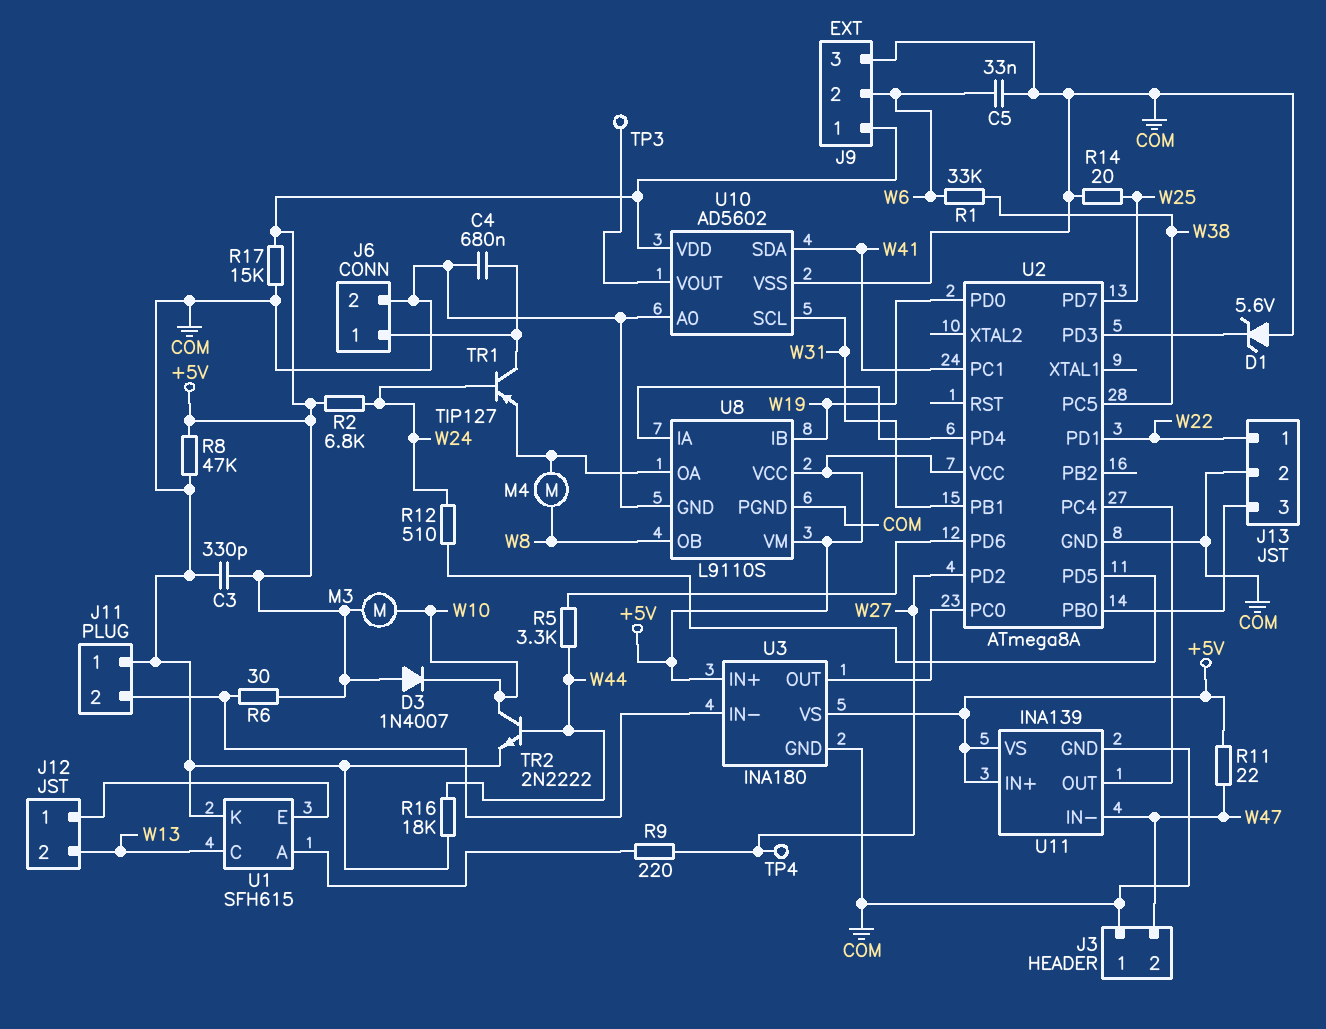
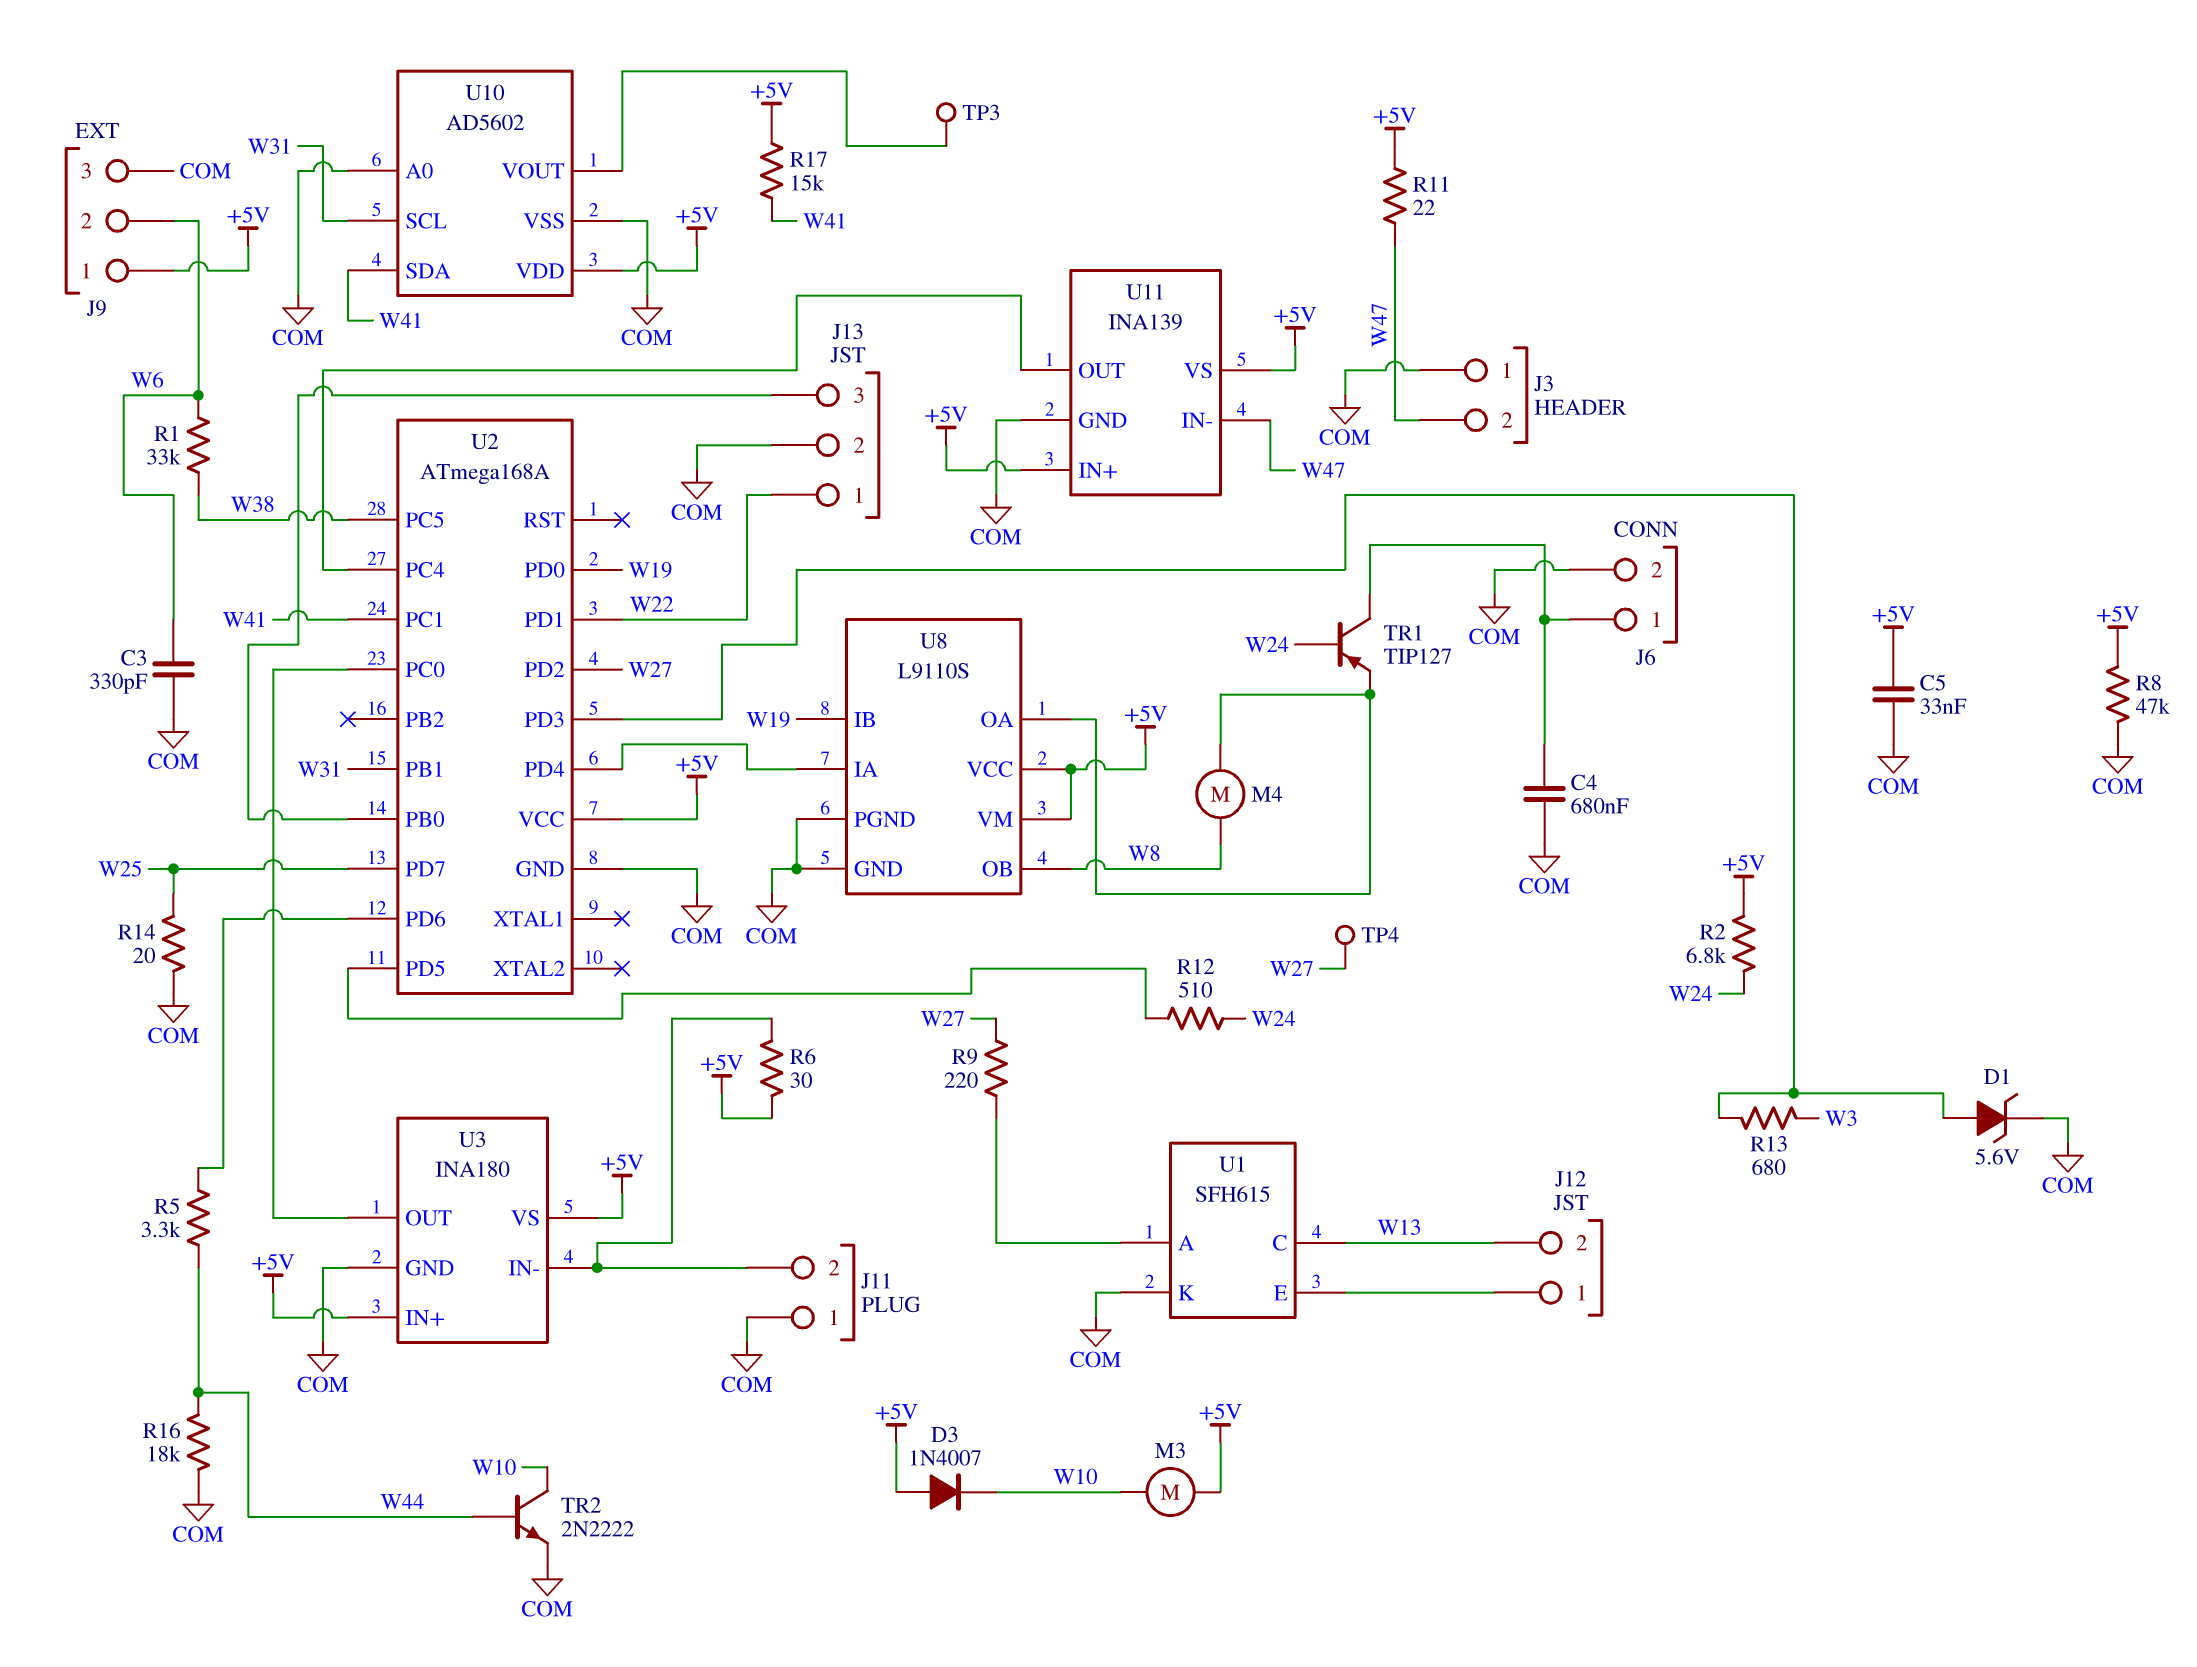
C3: 330pF (+5V, COM) -> 330pF (COM, W6)
C5: 33nF (COM, W6) -> 33nF (+5V, COM)
D1: zener 5.6V (A COM, K U2/PD3) -> zener 5.6V (A U2/PD3, K COM)
R13: none -> 680 (U2/PD3, W3)
R17: 15k (+5V, COM) -> 15k (+5V, W41)
U2: ATmega8A -> ATmega168A

